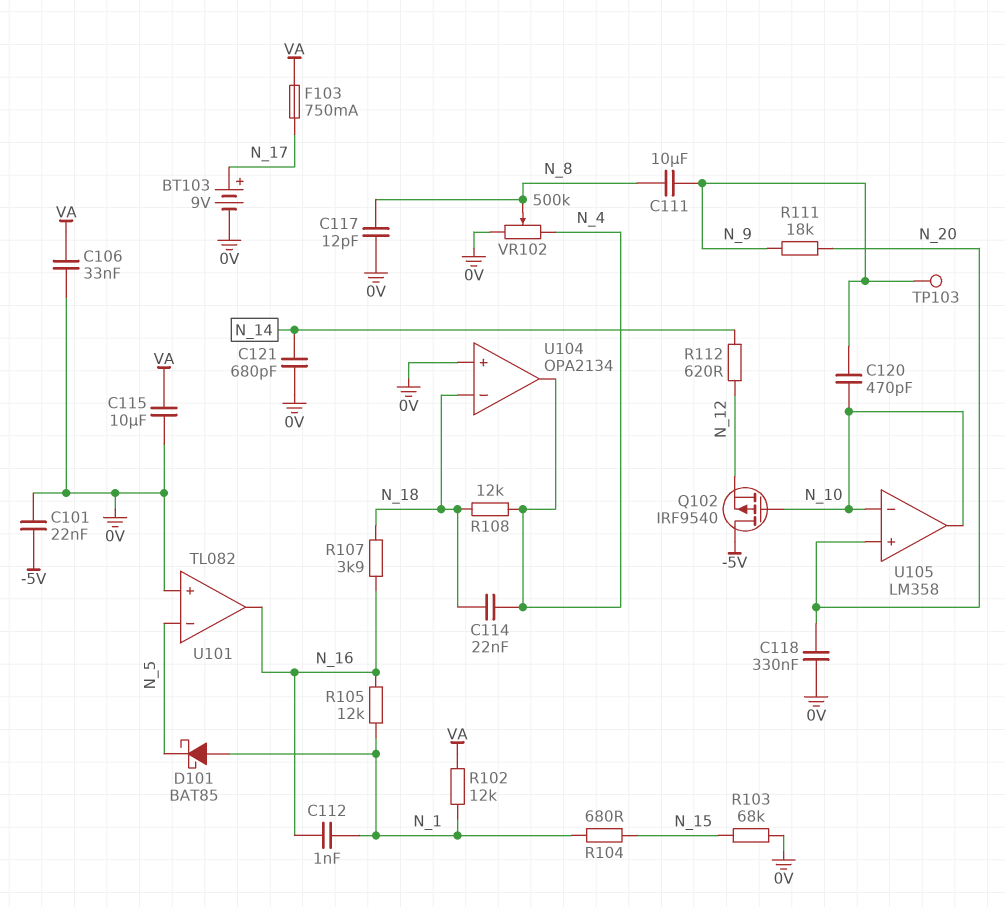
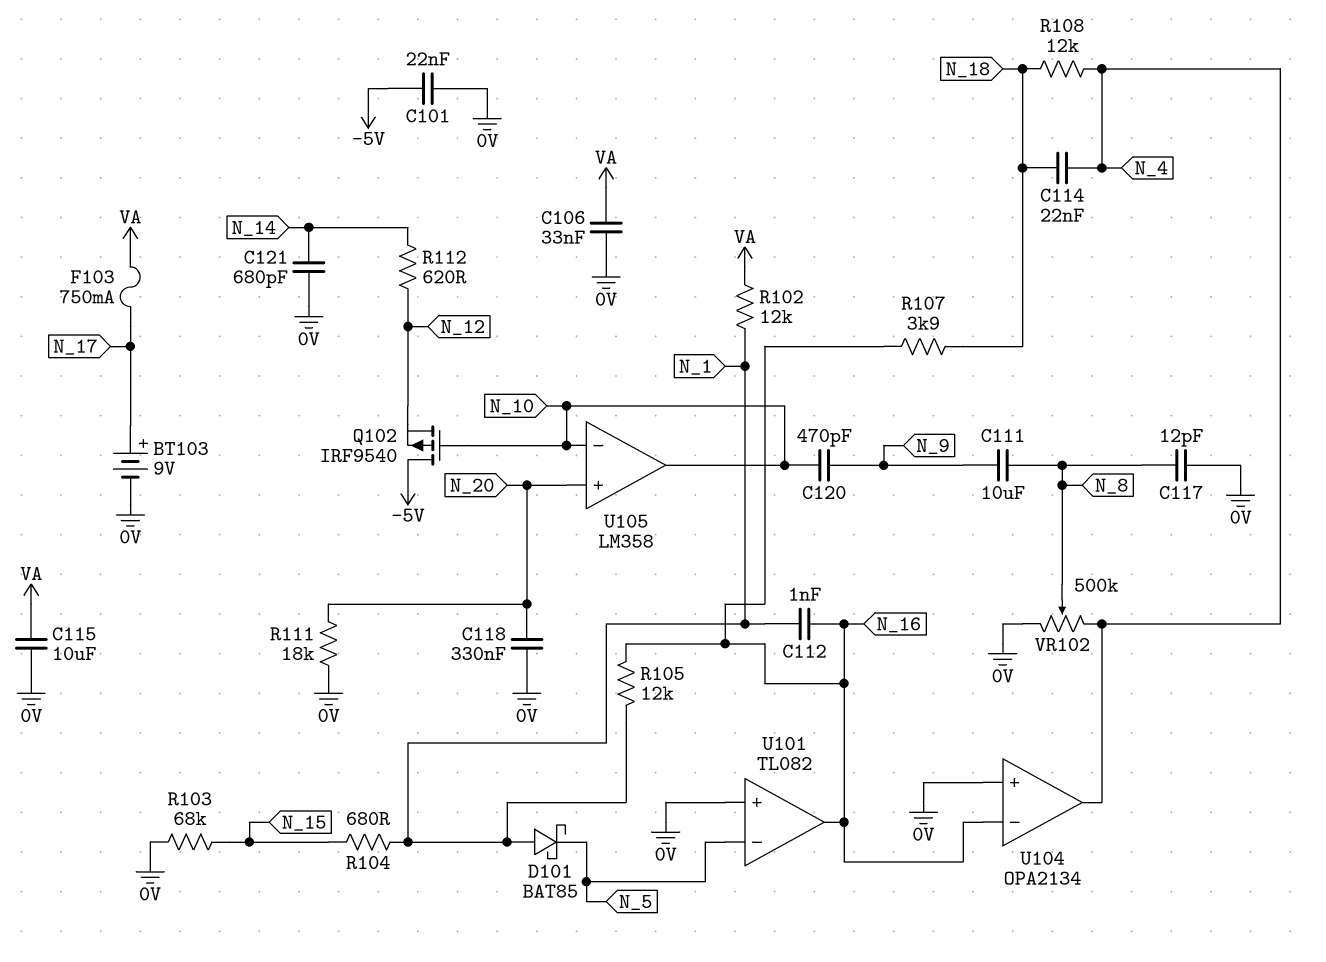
R111: 18k (N_9, N_20) -> 18k (0V, N_20)
TP103: test point (N_9) -> none
U104 pin in-: N_18 -> N_16

